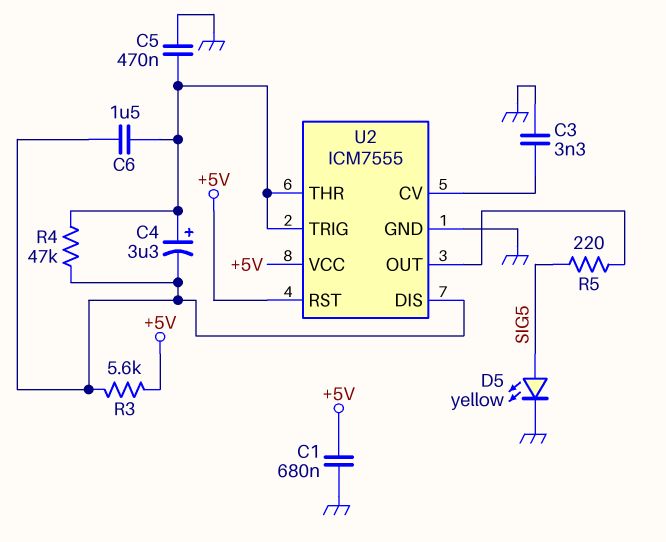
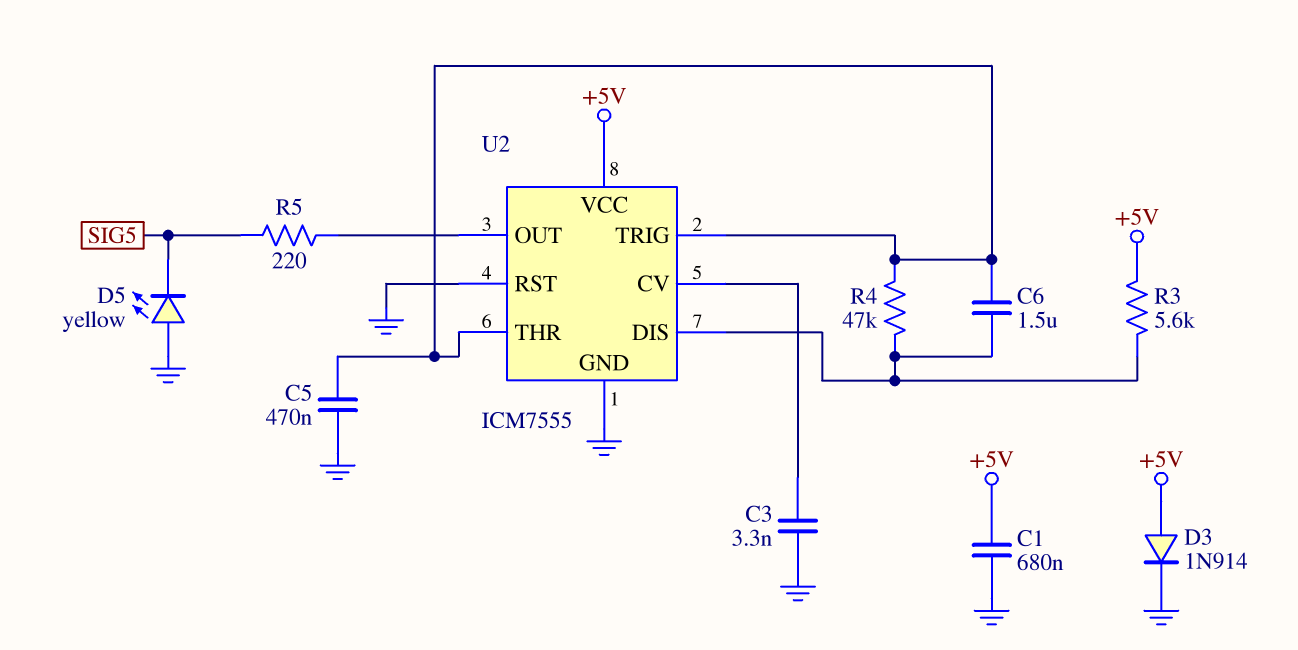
C4: 3.3uF (plus U2/THR, minus U2/DIS) -> none
D3: none -> diode 1N914 (A +5V, K GND)
D5: LED yellow (A SIG5, K GND) -> LED yellow (A GND, K SIG5)
U2 pin RST: +5V -> GND

